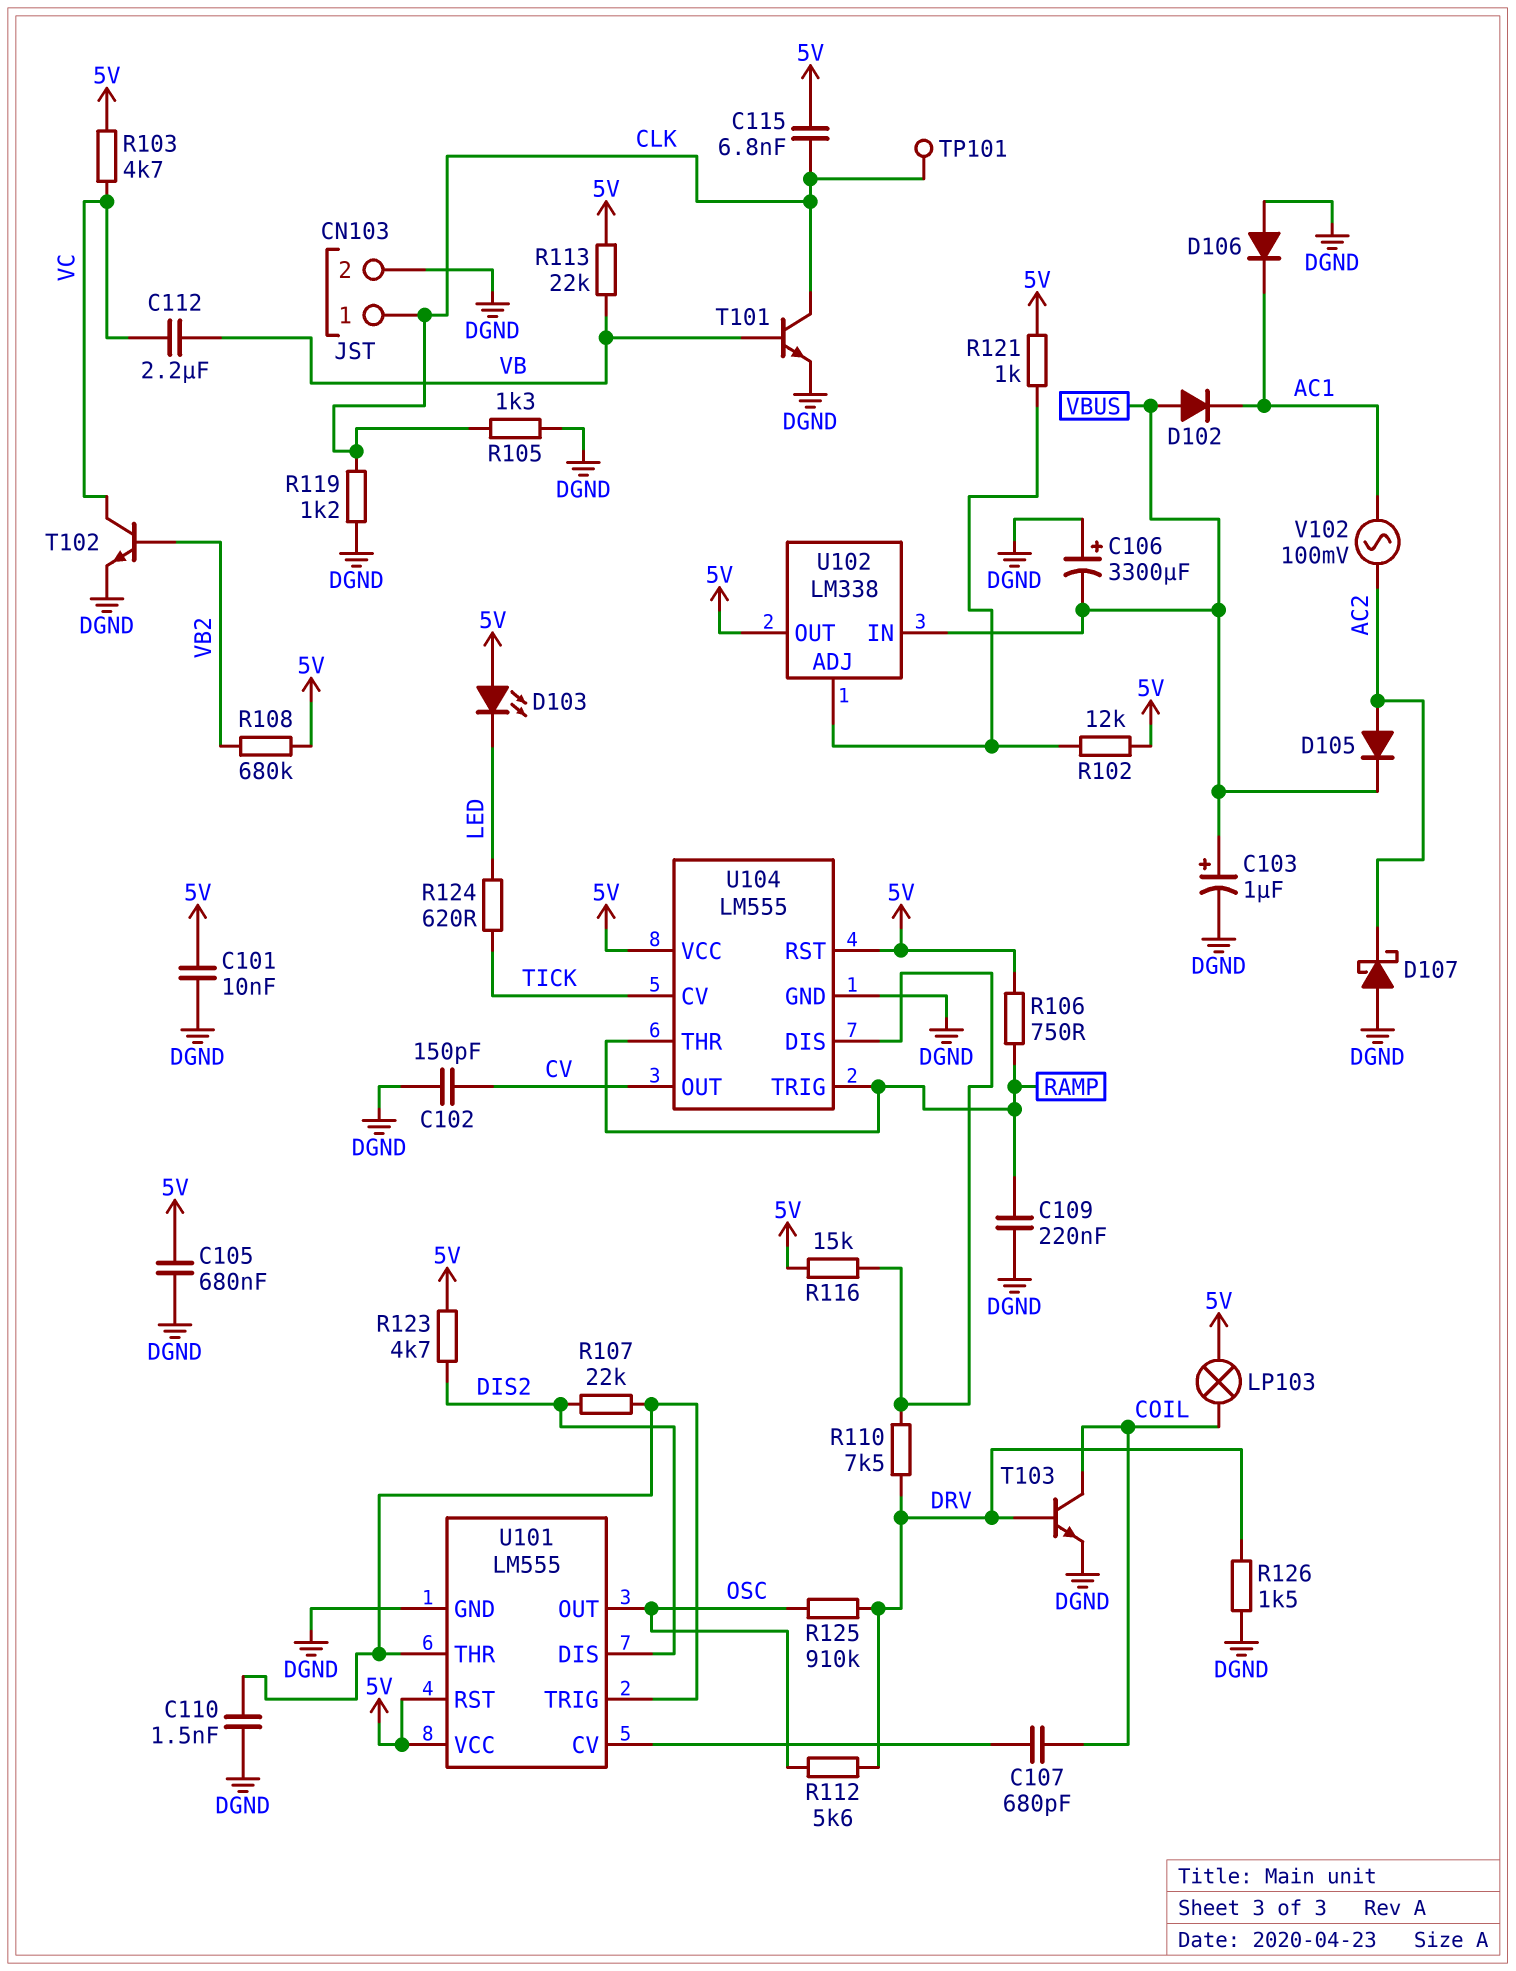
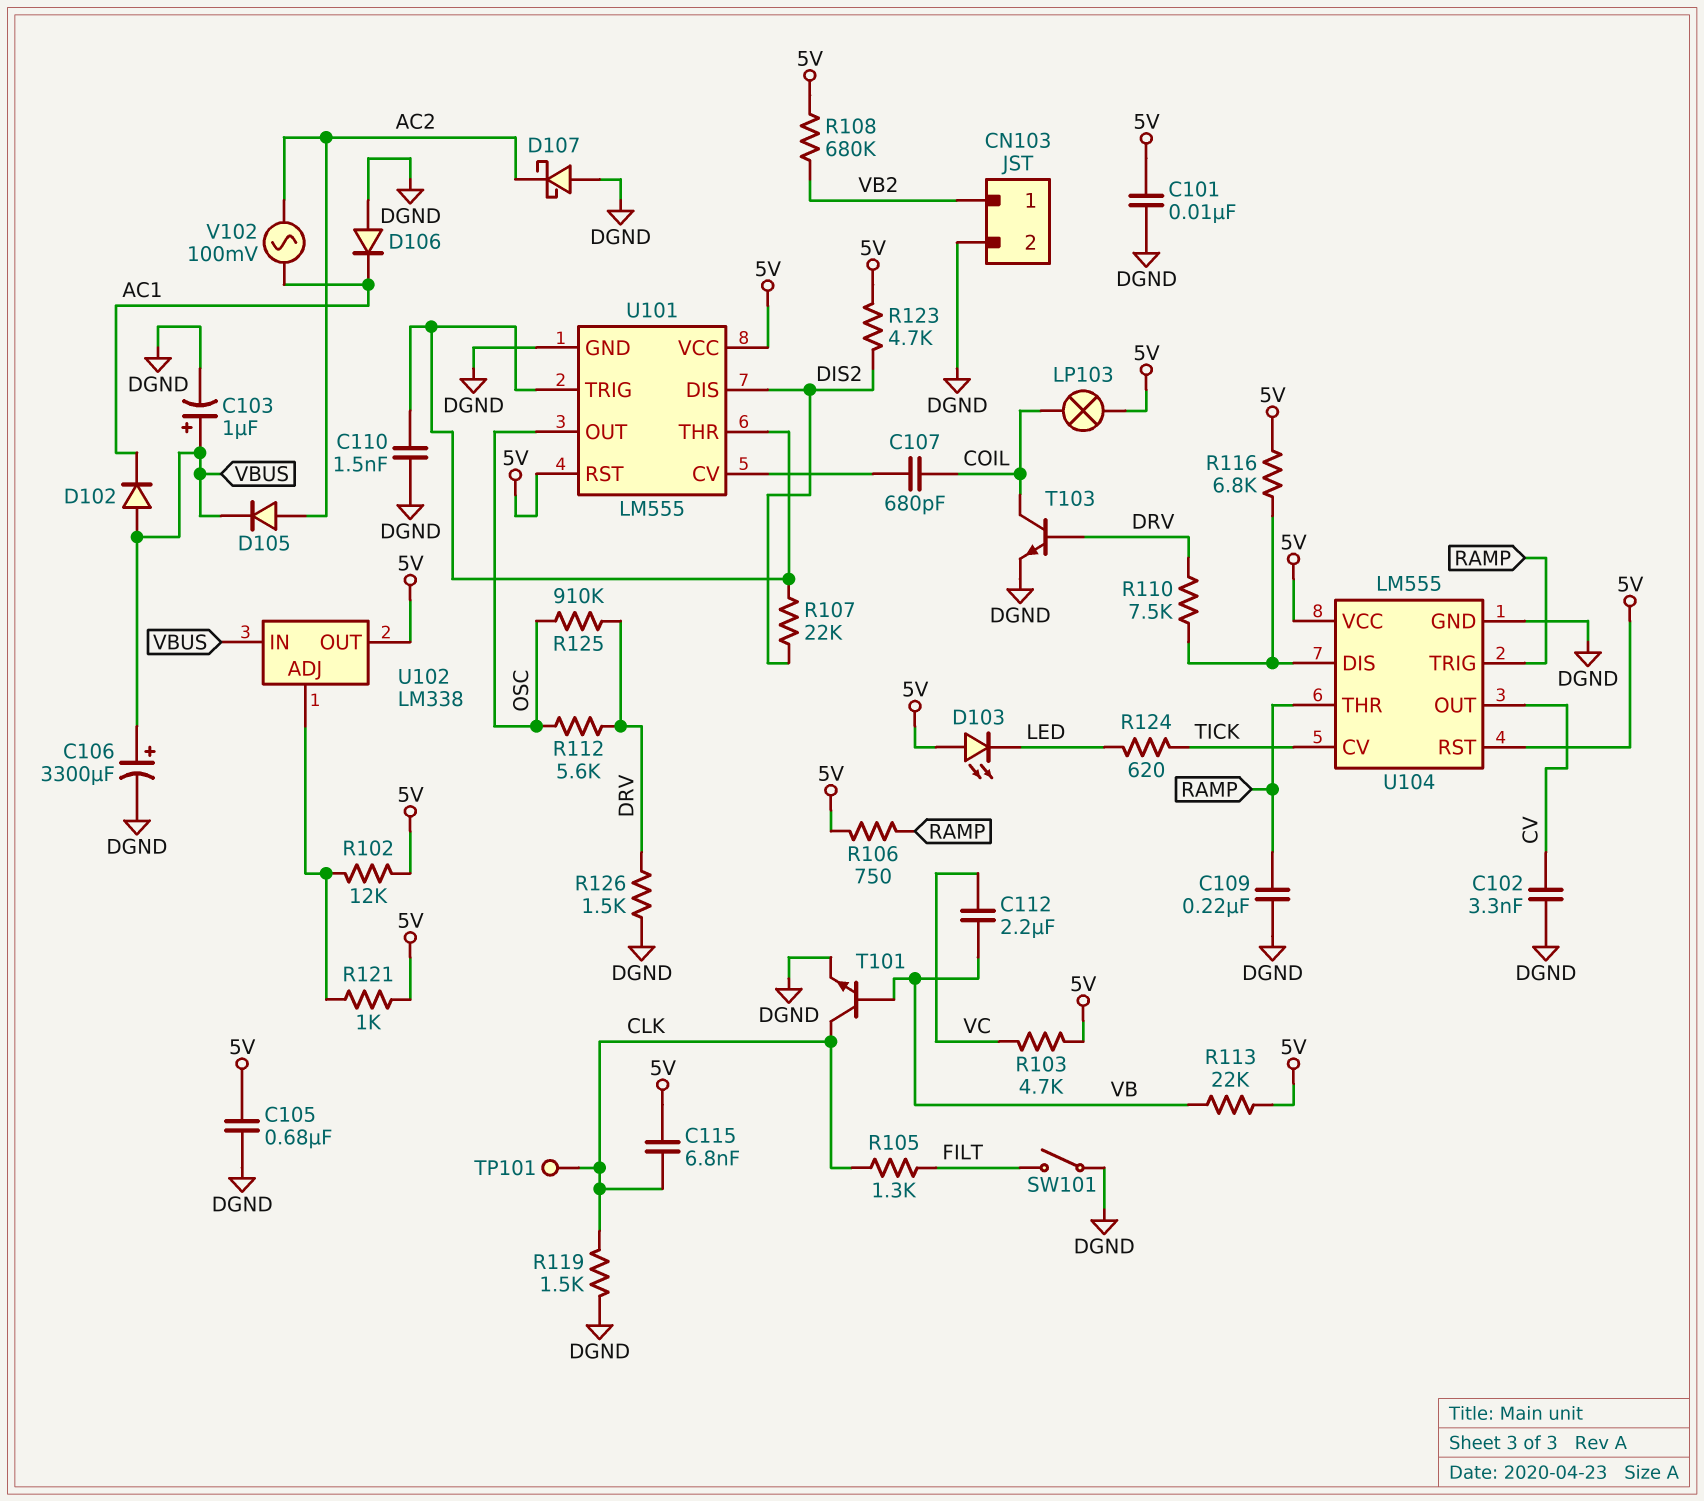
C102: 150pF (CV, DGND) -> 3.3nF (CV, DGND)
C106: 3300uF (plus DGND, minus VBUS) -> 3300uF (plus VBUS, minus DGND)
CN103 pin 1: CLK -> VB2
R105: 1.3k (CLK, DGND) -> 1.3k (CLK, FILT)
R116: 15k (5V, U104/DIS) -> 6.8k (5V, U104/DIS)
R119: 1.2k (CLK, DGND) -> 1.5k (CLK, DGND)
SW101: none -> switch (DGND, FILT)
T102: NPN (B VB2, C VC, E DGND) -> none

